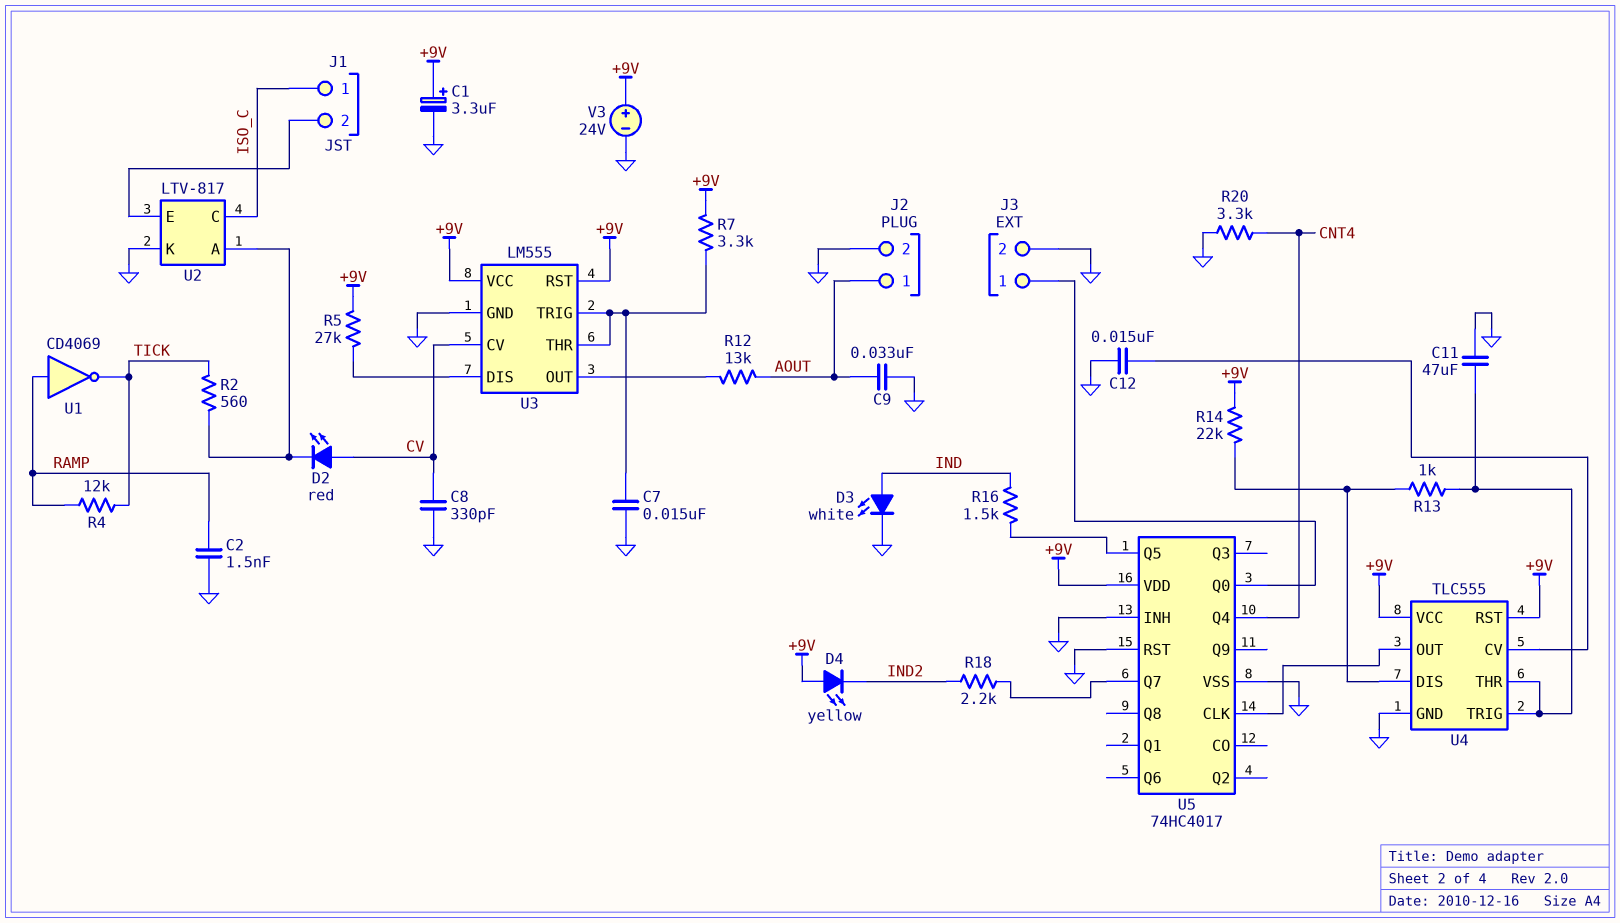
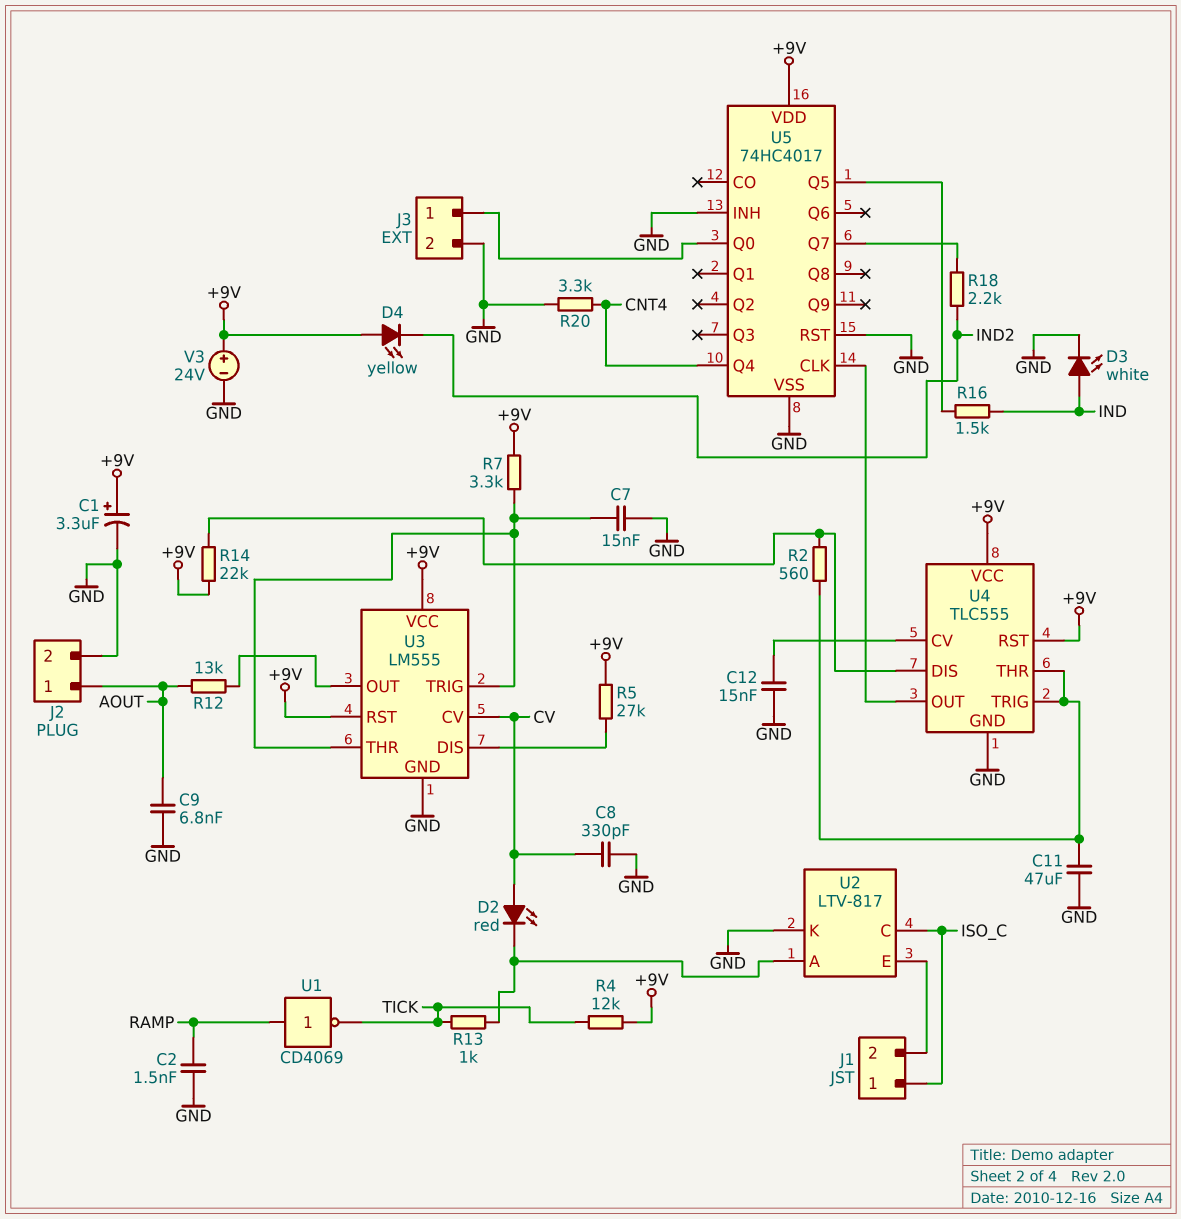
C9: 33nF (AOUT, GND) -> 6.8nF (AOUT, GND)
R2: 560 (TICK, U2/A) -> 560 (U4/DIS, U4/THR)
R4: 12k (RAMP, TICK) -> 12k (+9V, TICK)
R13: 1k (U4/DIS, U4/THR) -> 1k (TICK, U2/A)

